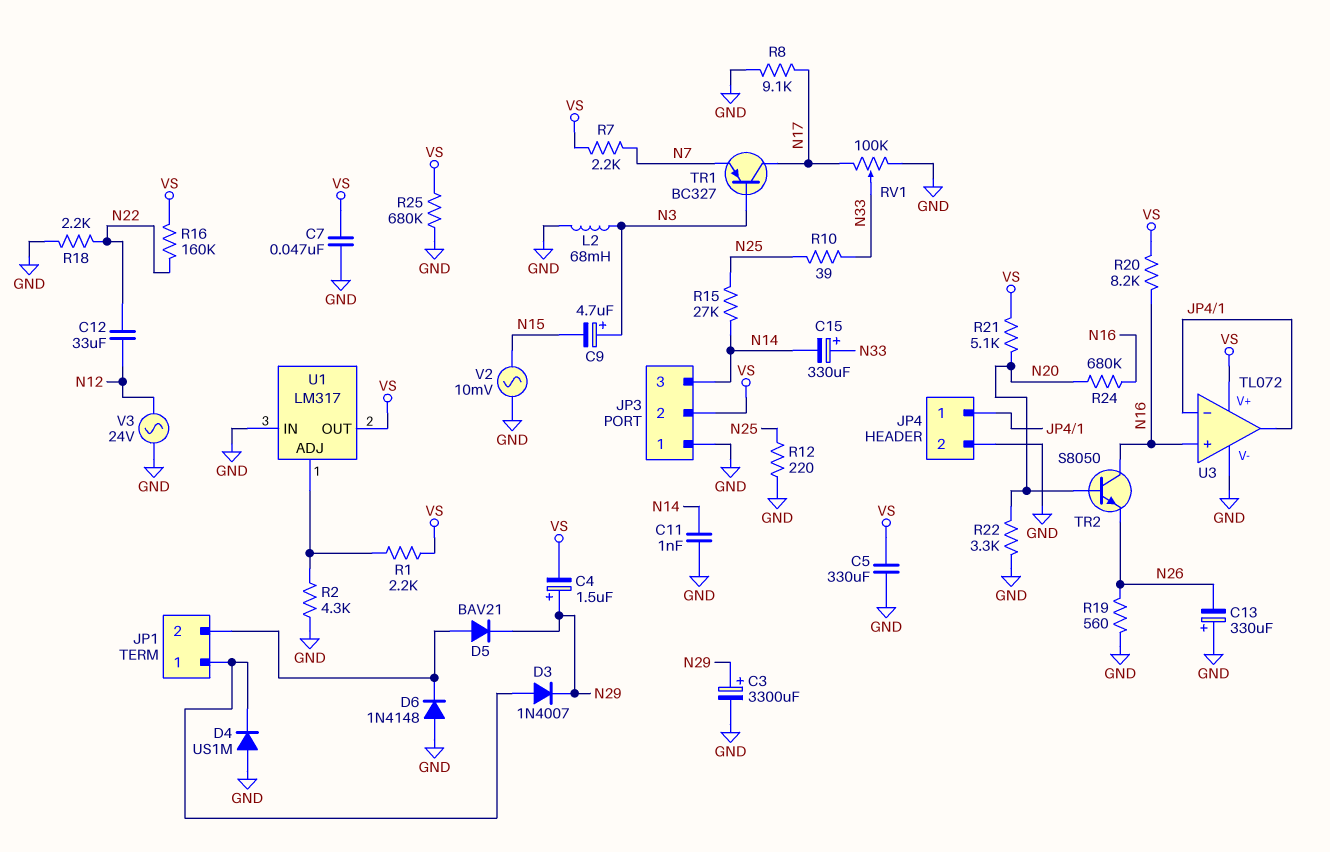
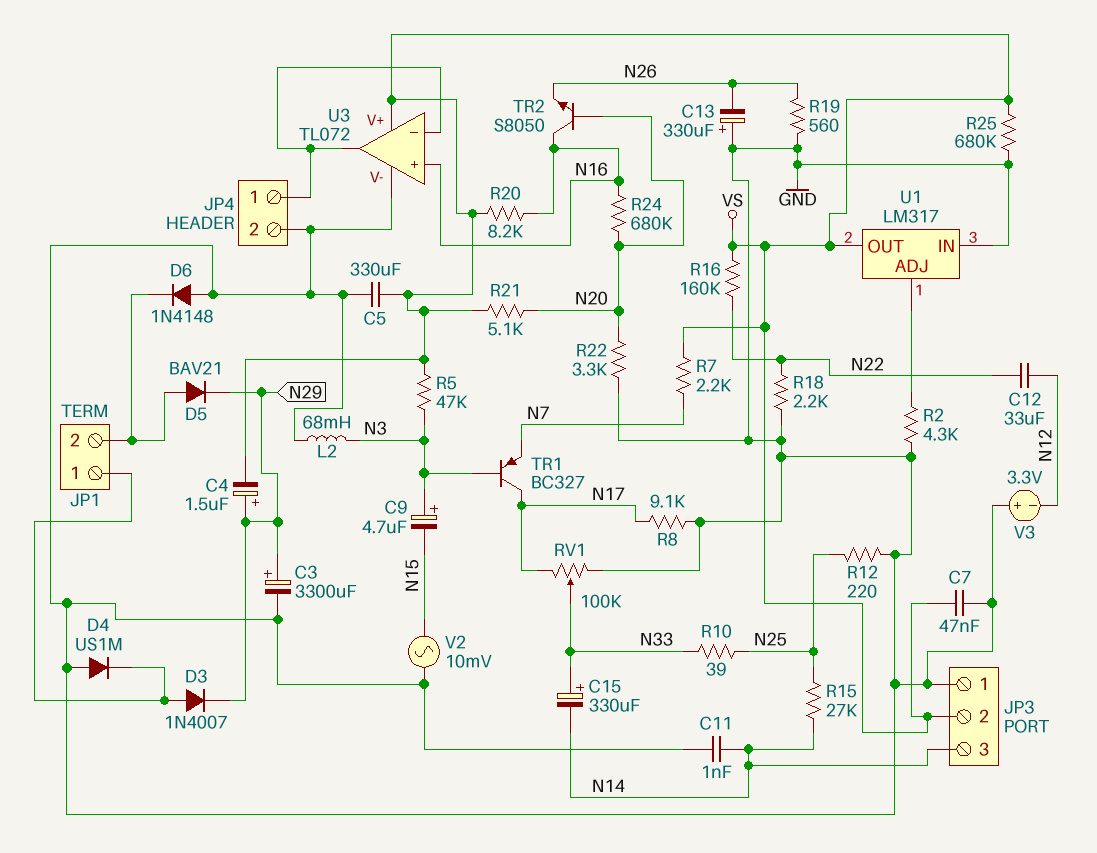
R1: 2.2k (U1/ADJ, VS) -> none
R5: none -> 47k (N3, VS)
V3: AC 24V (GND, N12) -> 3.3V (plus GND, minus N12)

